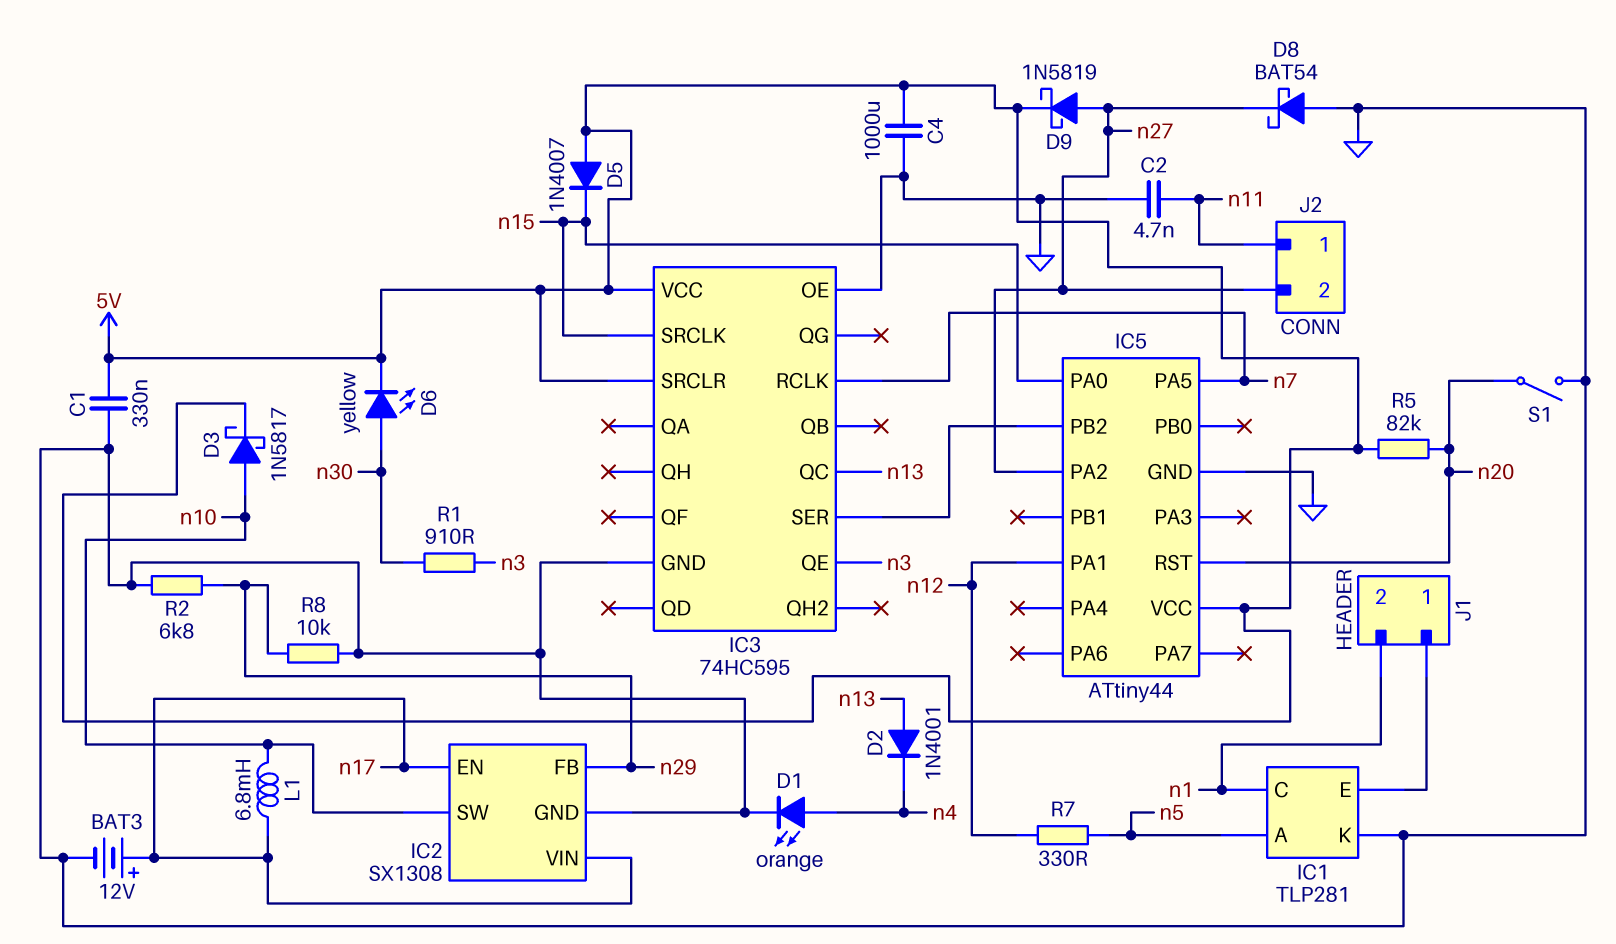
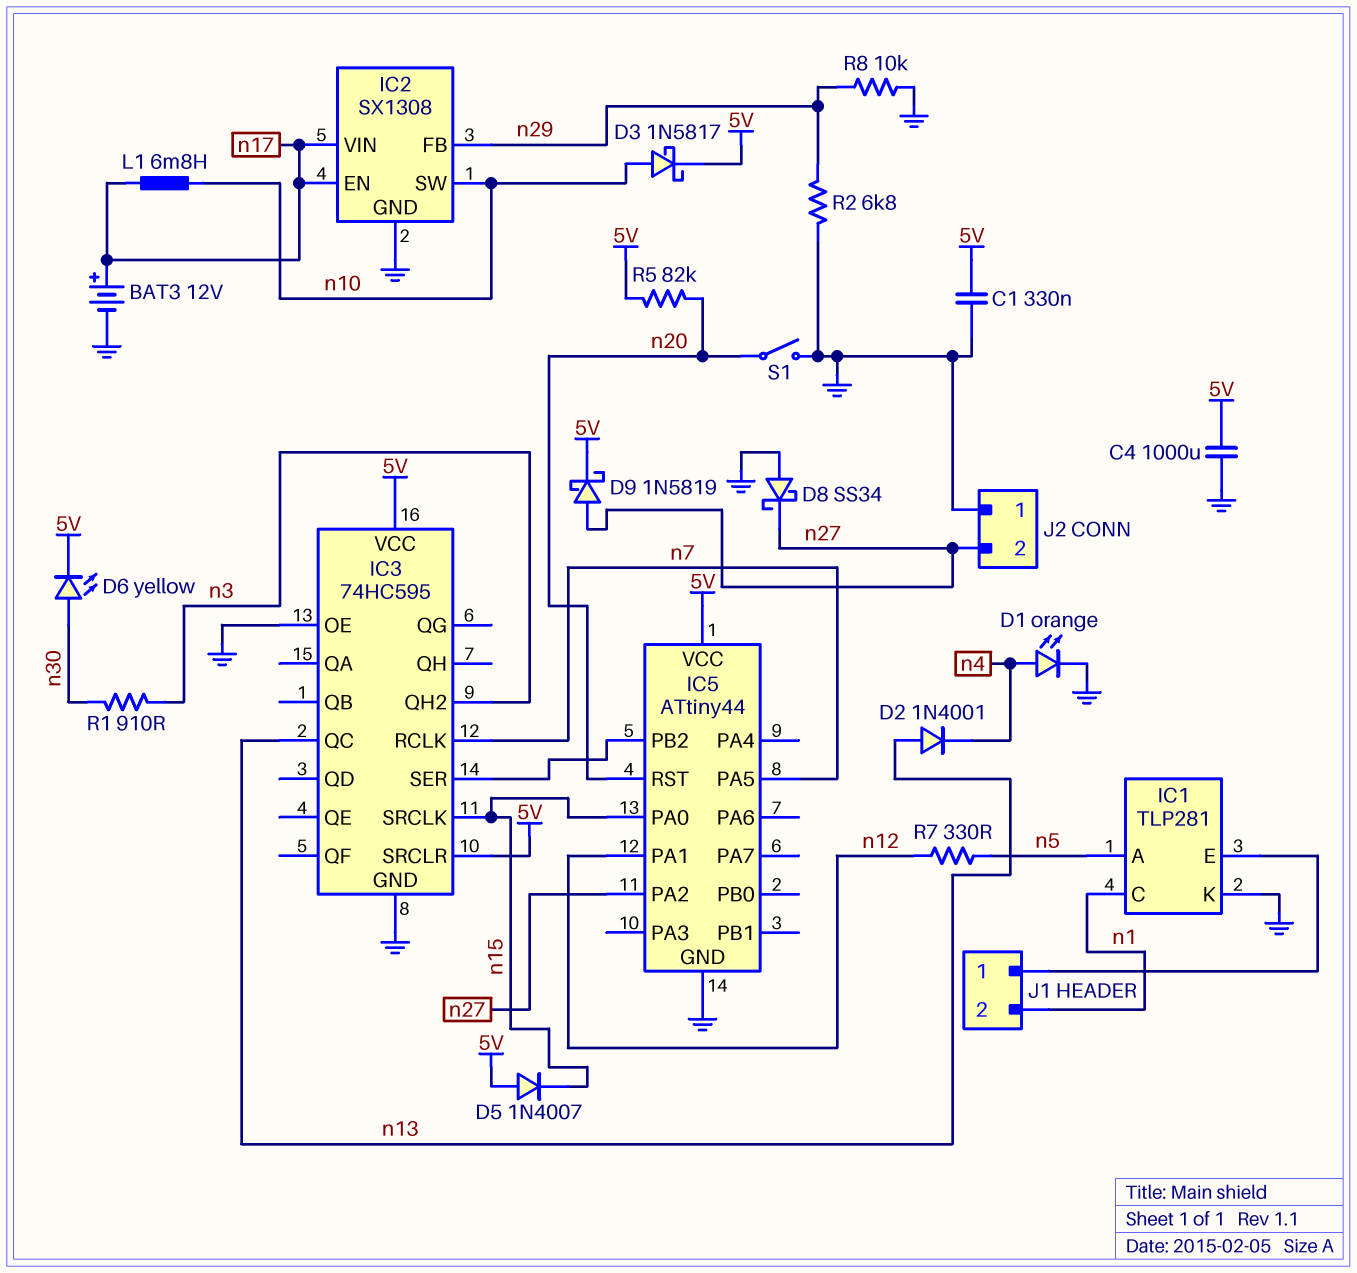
C2: 4.7nF (GND, n11) -> none
D8: schottky BAT54 (A GND, K n27) -> schottky SS34 (A GND, K n27)
IC3 pin QE: n3 -> none
IC3 pin QH2: none -> n3
J2 pin 1: n11 -> GND

